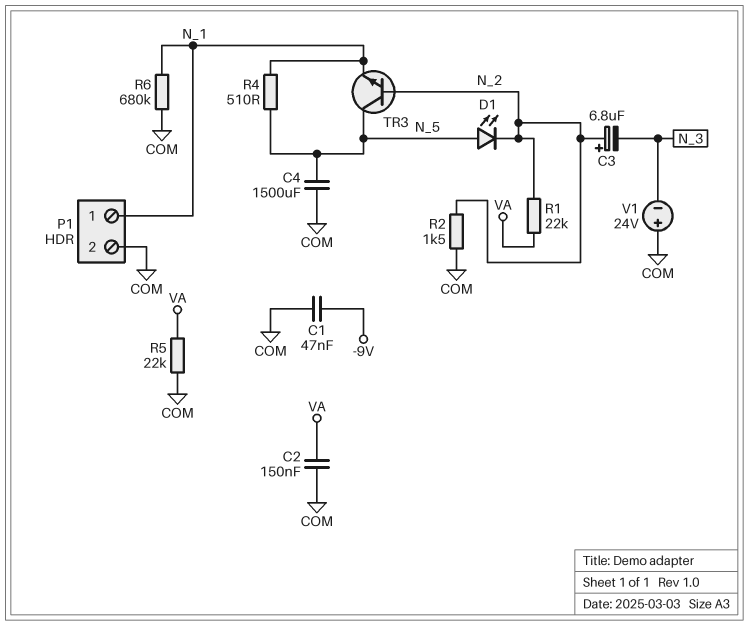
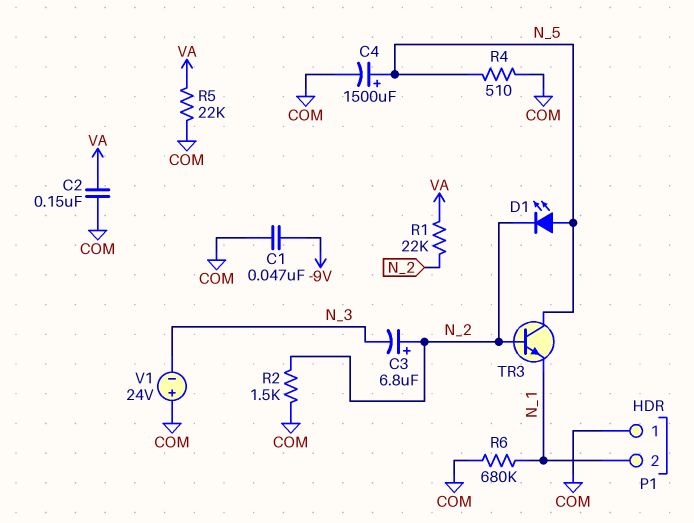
C4: 1500uF (COM, N_5) -> 1500uF (plus N_5, minus COM)
P1 pin 1: N_1 -> COM
P1 pin 2: COM -> N_1
R4: 510 (N_1, N_5) -> 510 (COM, N_5)

